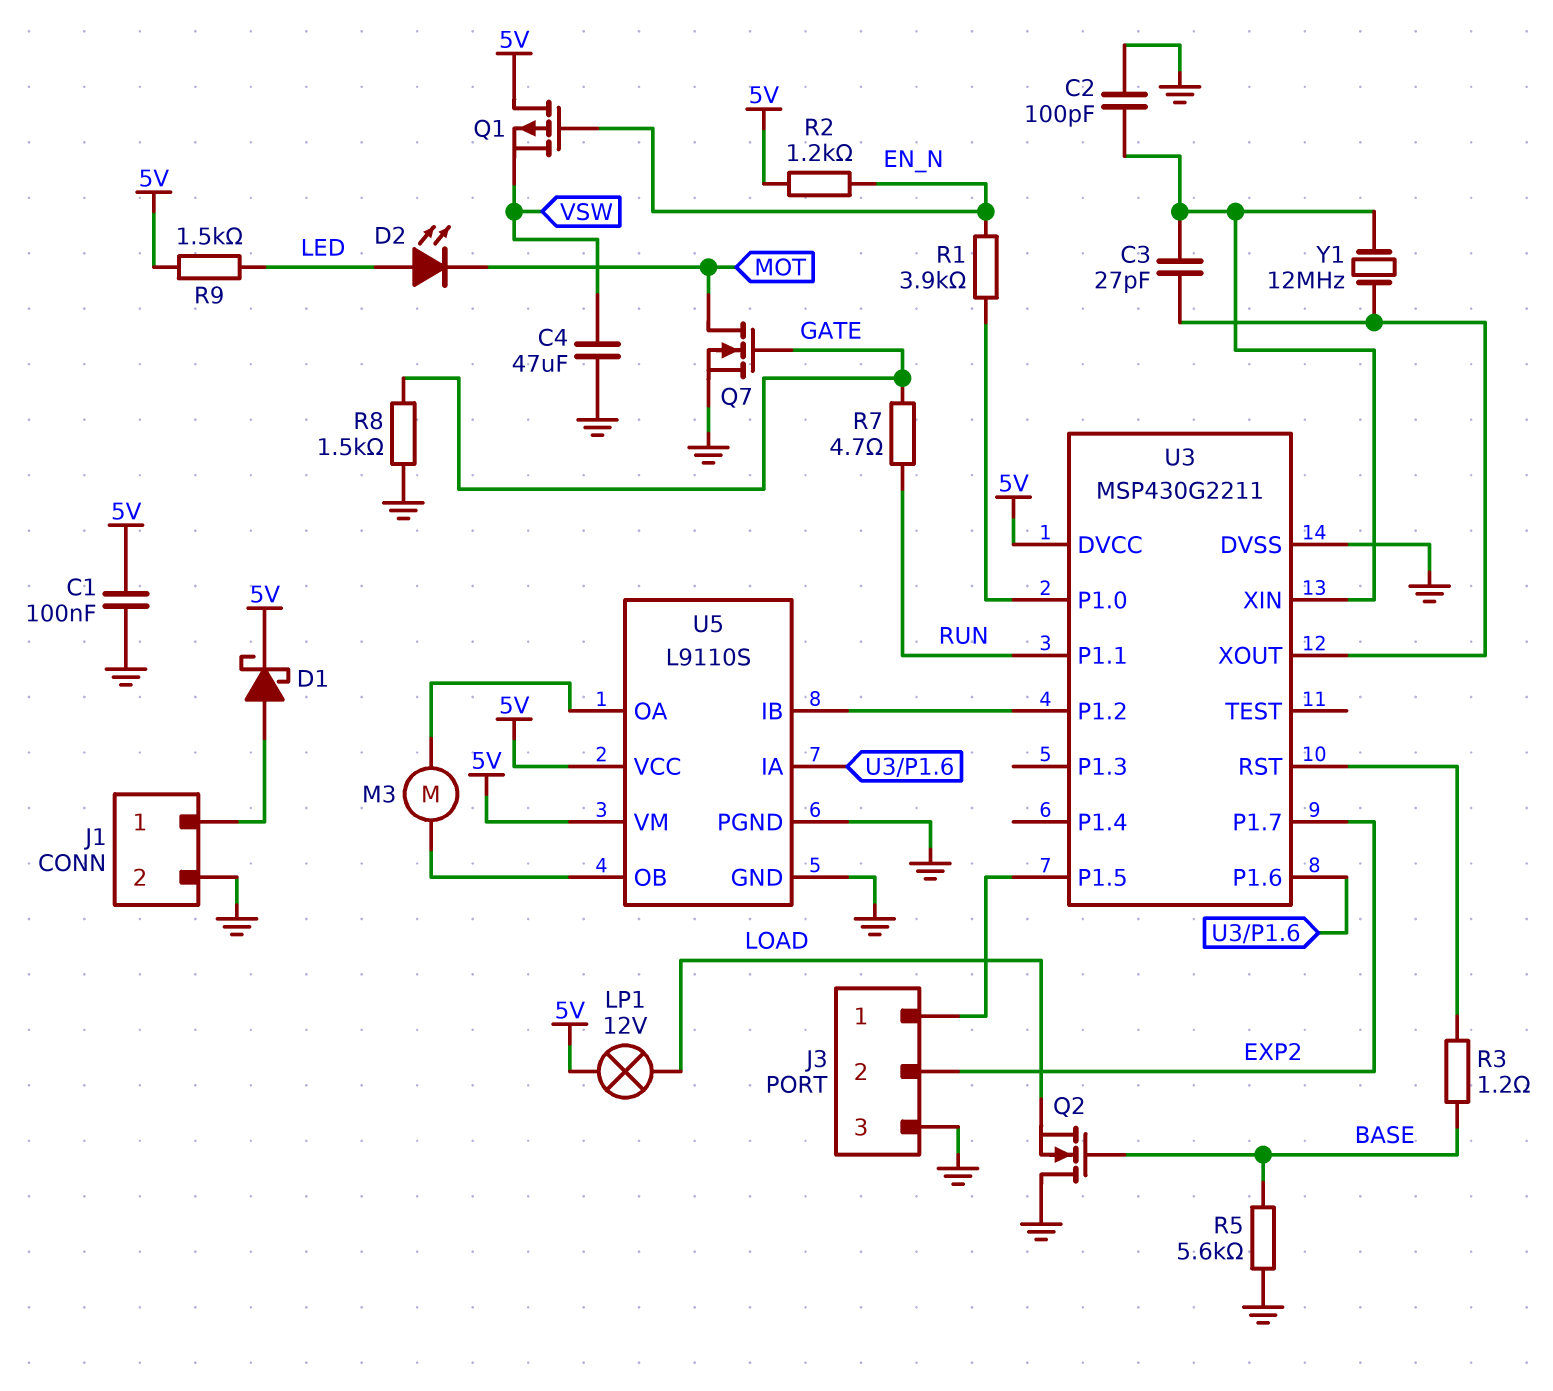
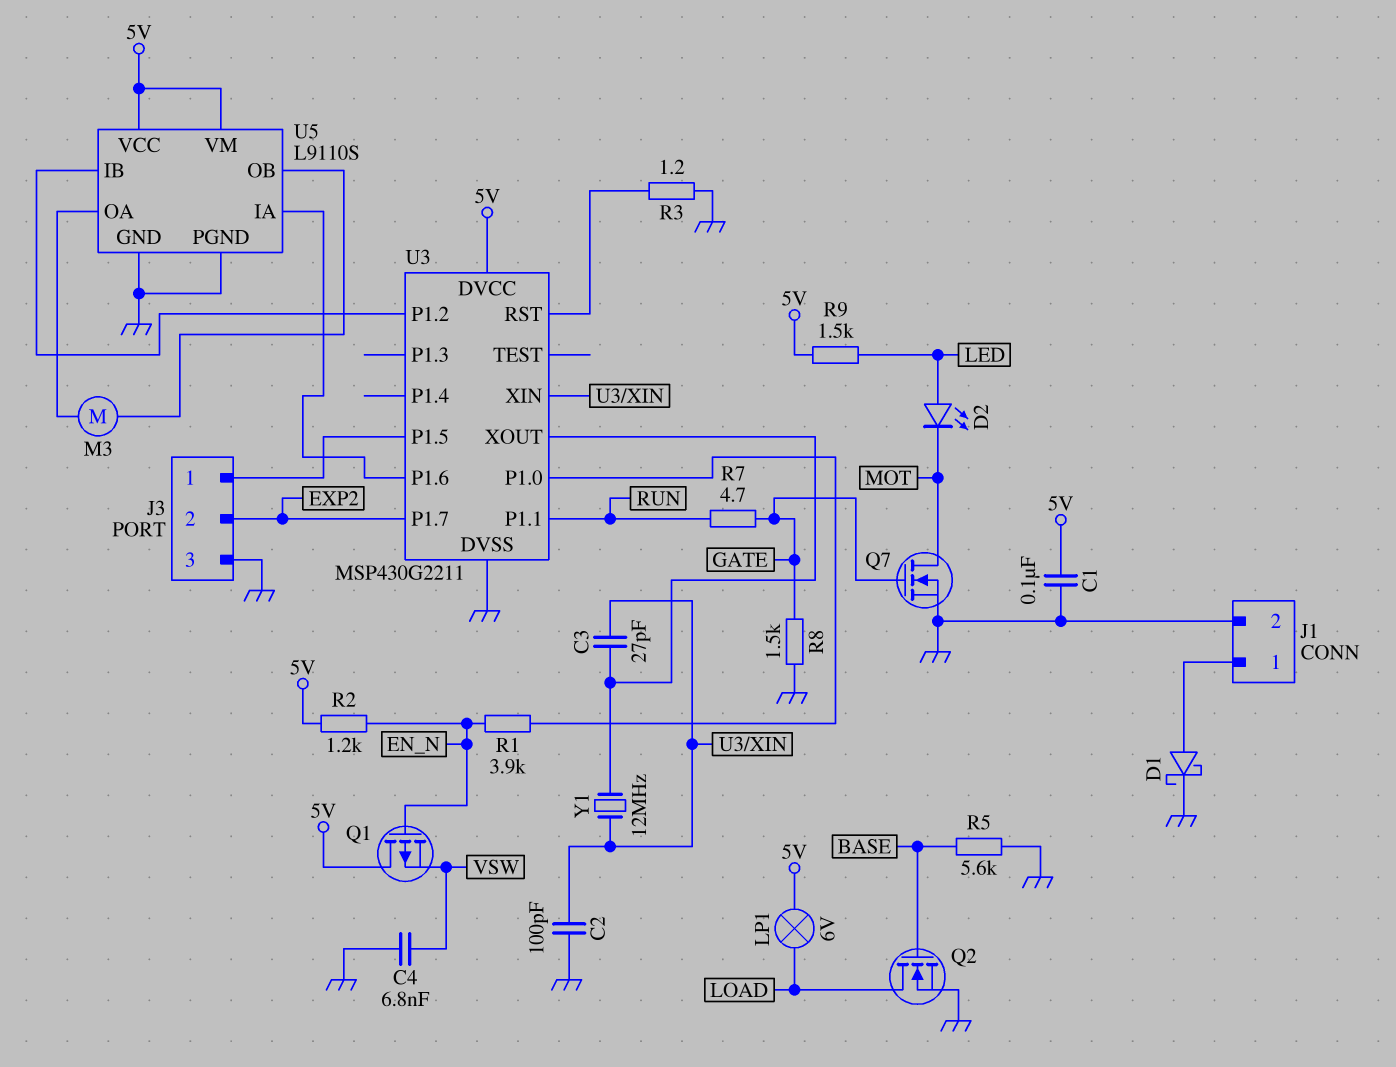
C4: 47uF (GND, VSW) -> 6.8nF (GND, VSW)
D1: schottky (A J1/1, K 5V) -> schottky (A J1/1, K GND)
LP1: lamp 12V (5V, LOAD) -> lamp 6V (5V, LOAD)
Q2: NMOS (G BASE, D GND, S LOAD) -> NMOS (G BASE, D LOAD, S GND)
R3: 1.2 (BASE, U3/RST) -> 1.2 (GND, U3/RST)

